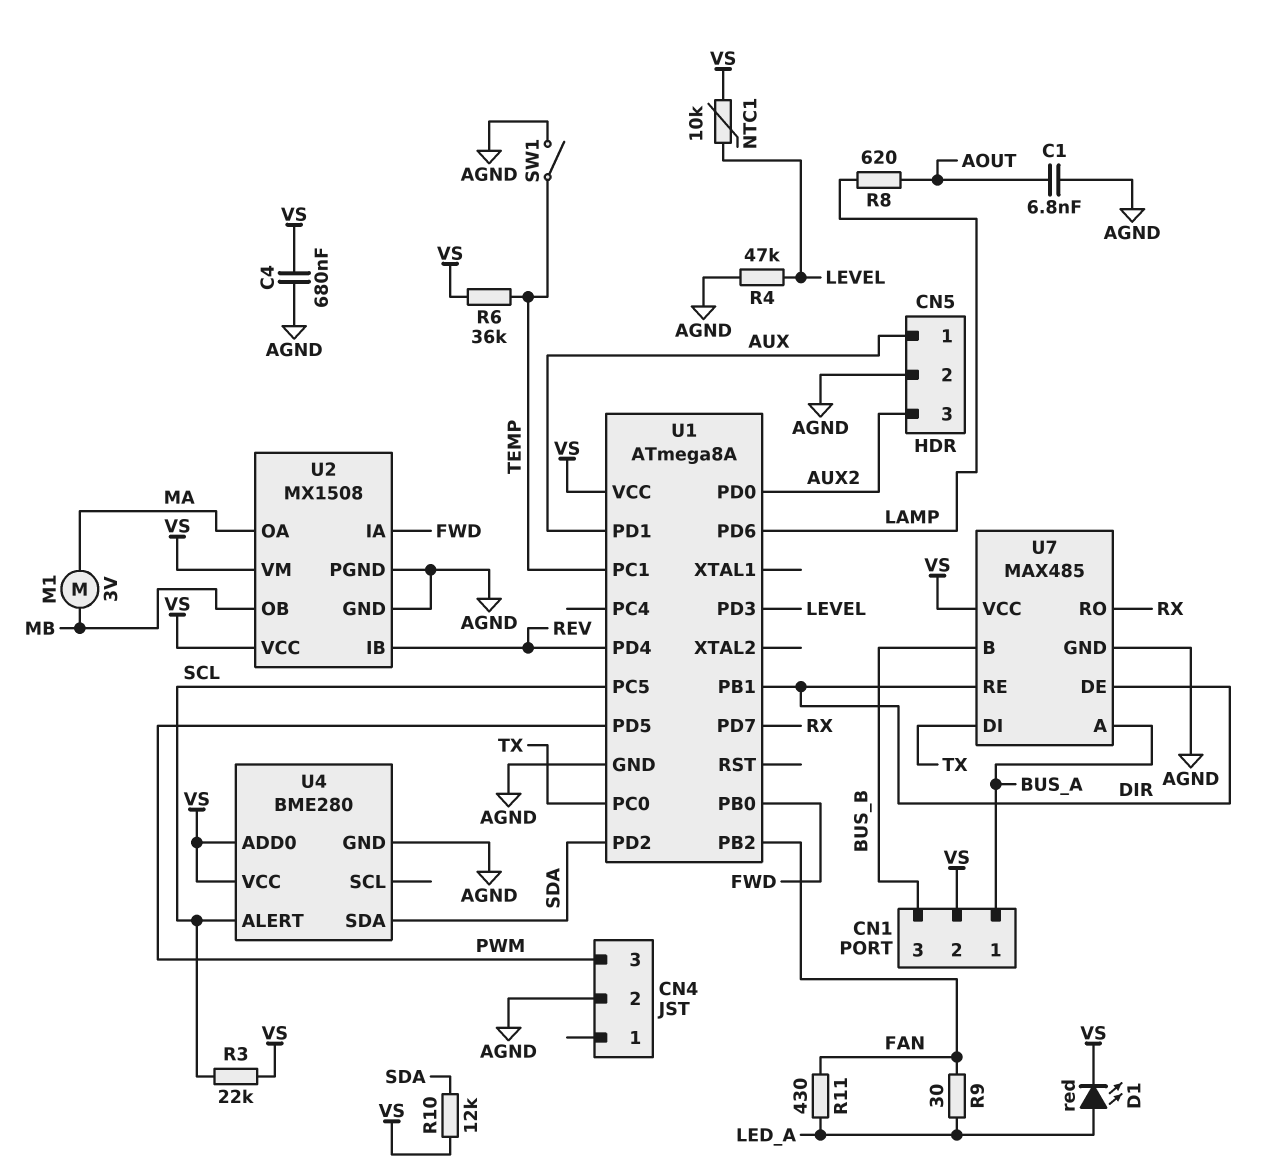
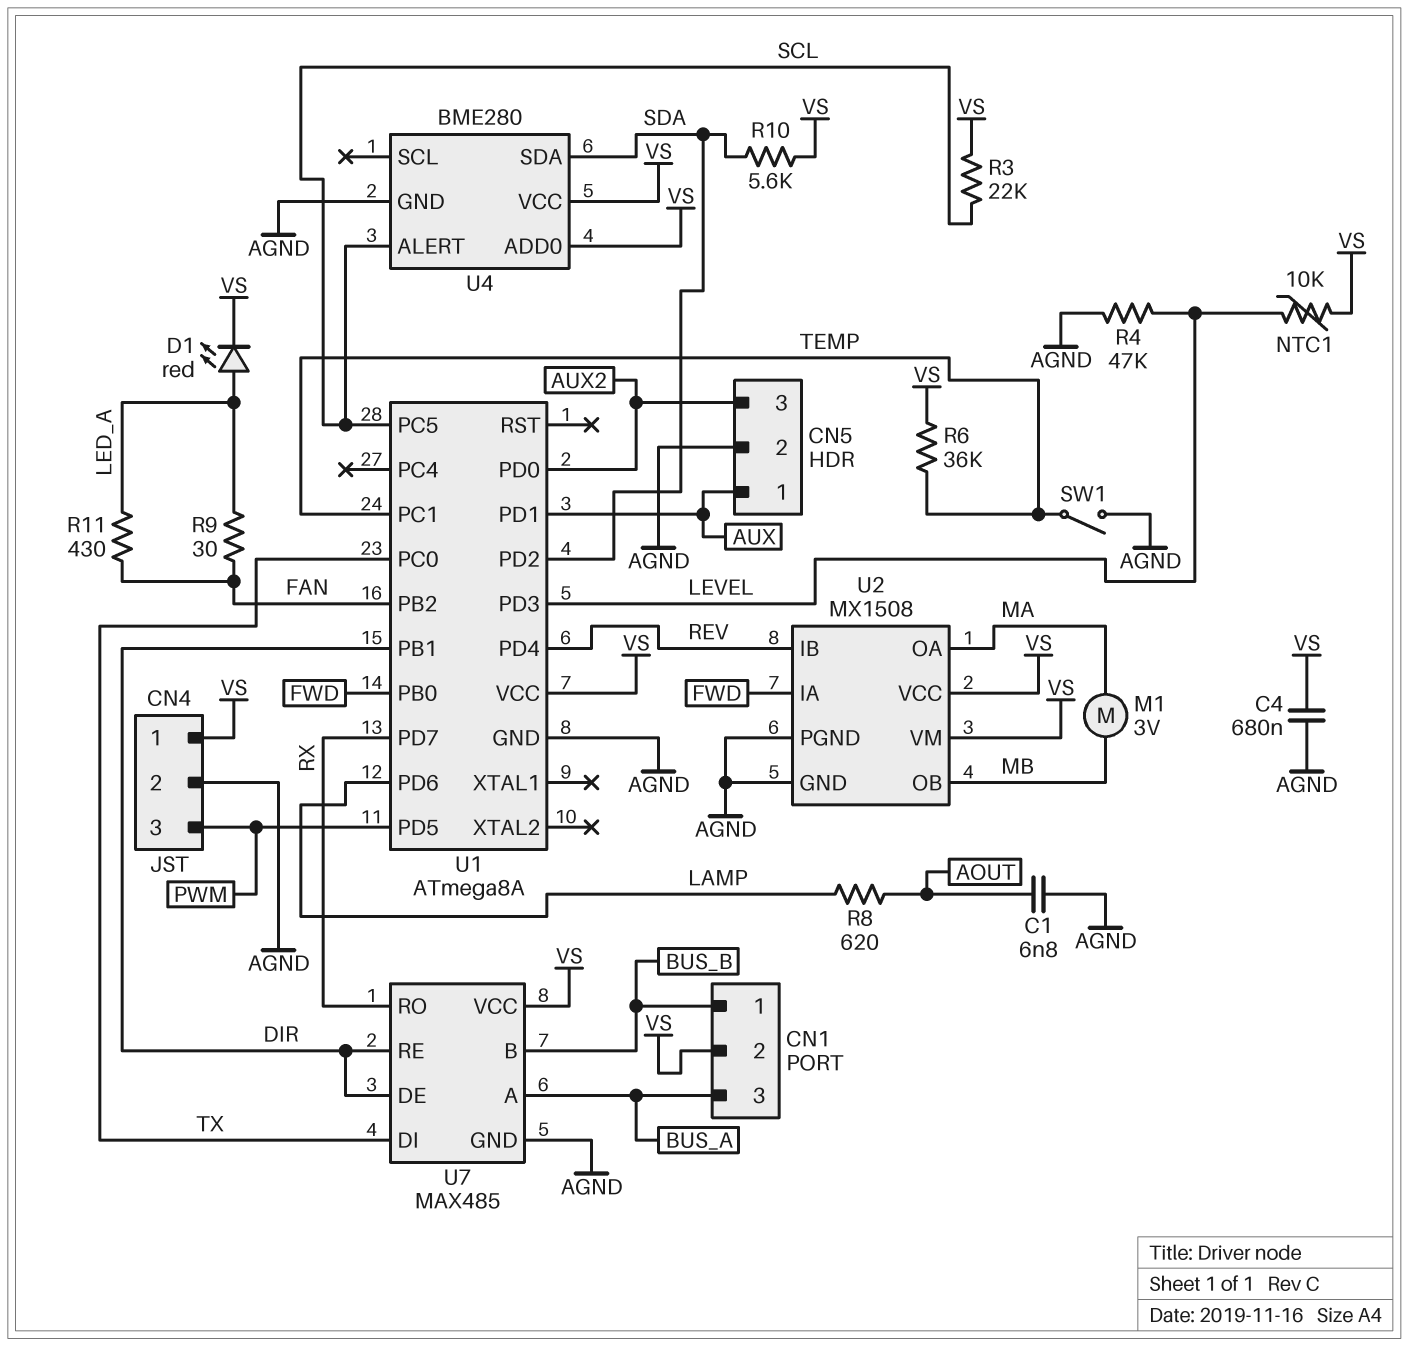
CN1 pin 1: BUS_A -> BUS_B
CN1 pin 3: BUS_B -> BUS_A
CN4 pin 1: none -> VS
R10: 12k (SDA, VS) -> 5.6k (SDA, VS)

